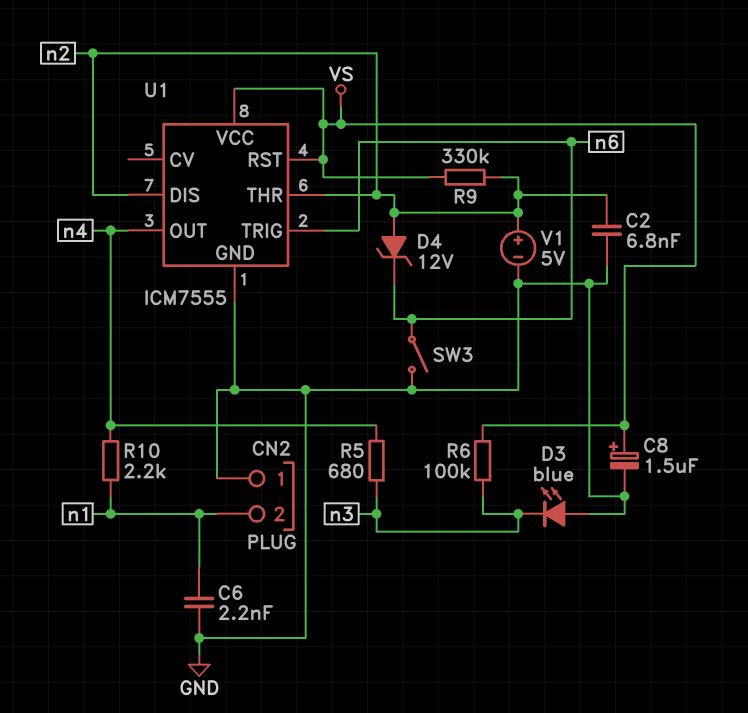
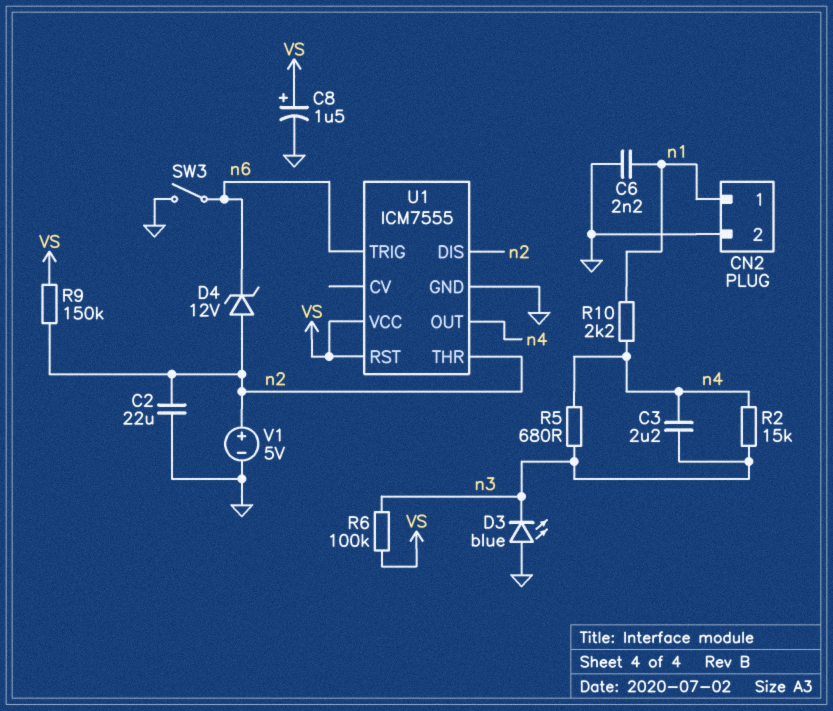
C2: 6.8nF (GND, n2) -> 22uF (GND, n2)
C3: none -> 2.2uF (n3, n4)
CN2 pin 1: GND -> n1
CN2 pin 2: n1 -> GND
R2: none -> 15k (n3, n4)
R9: 330k (VS, n2) -> 150k (VS, n2)

